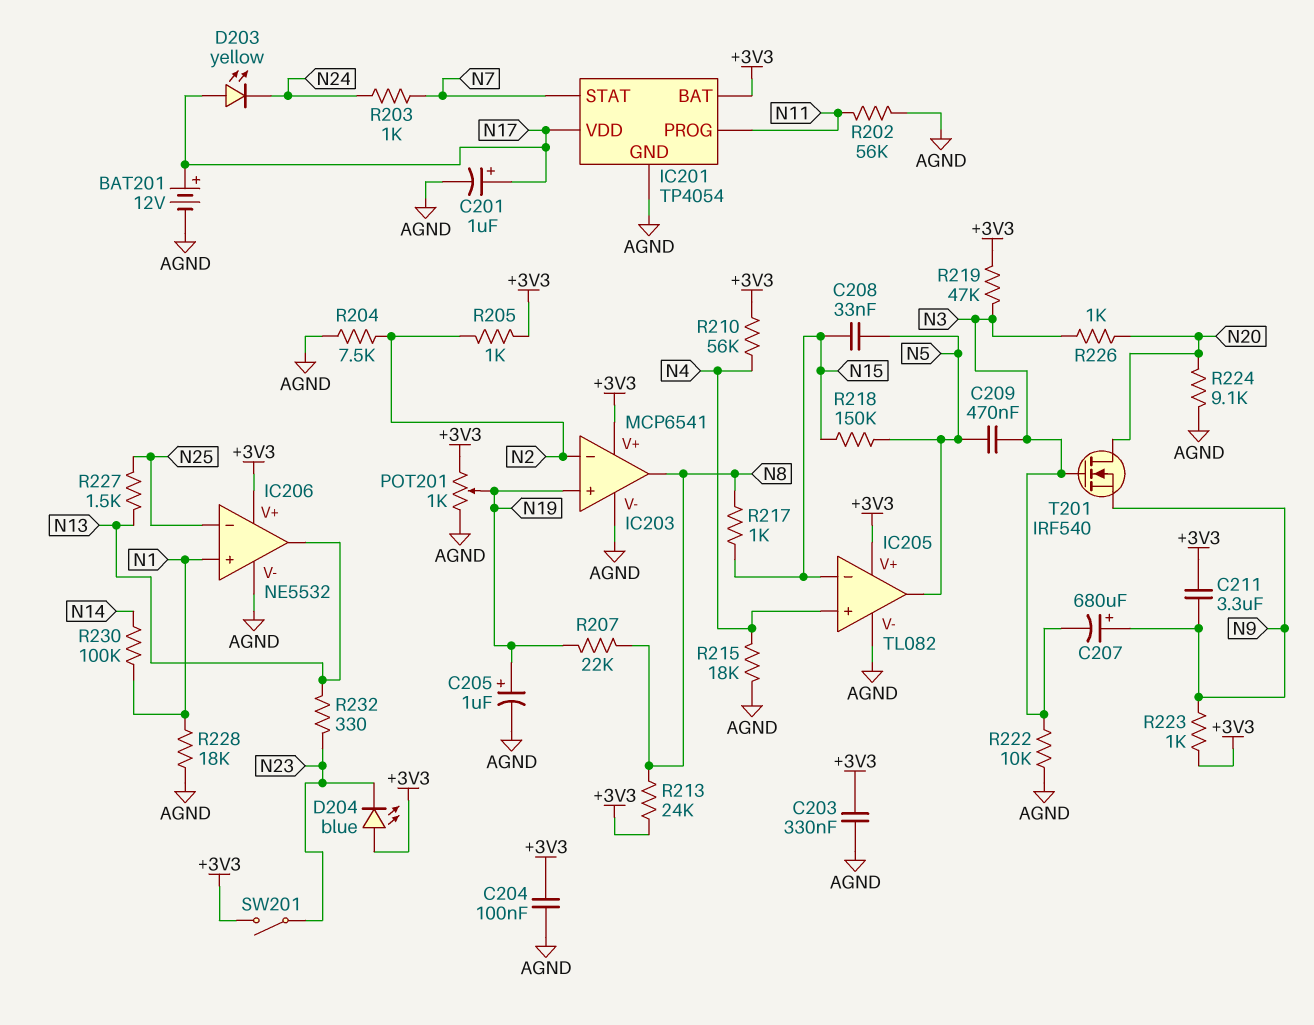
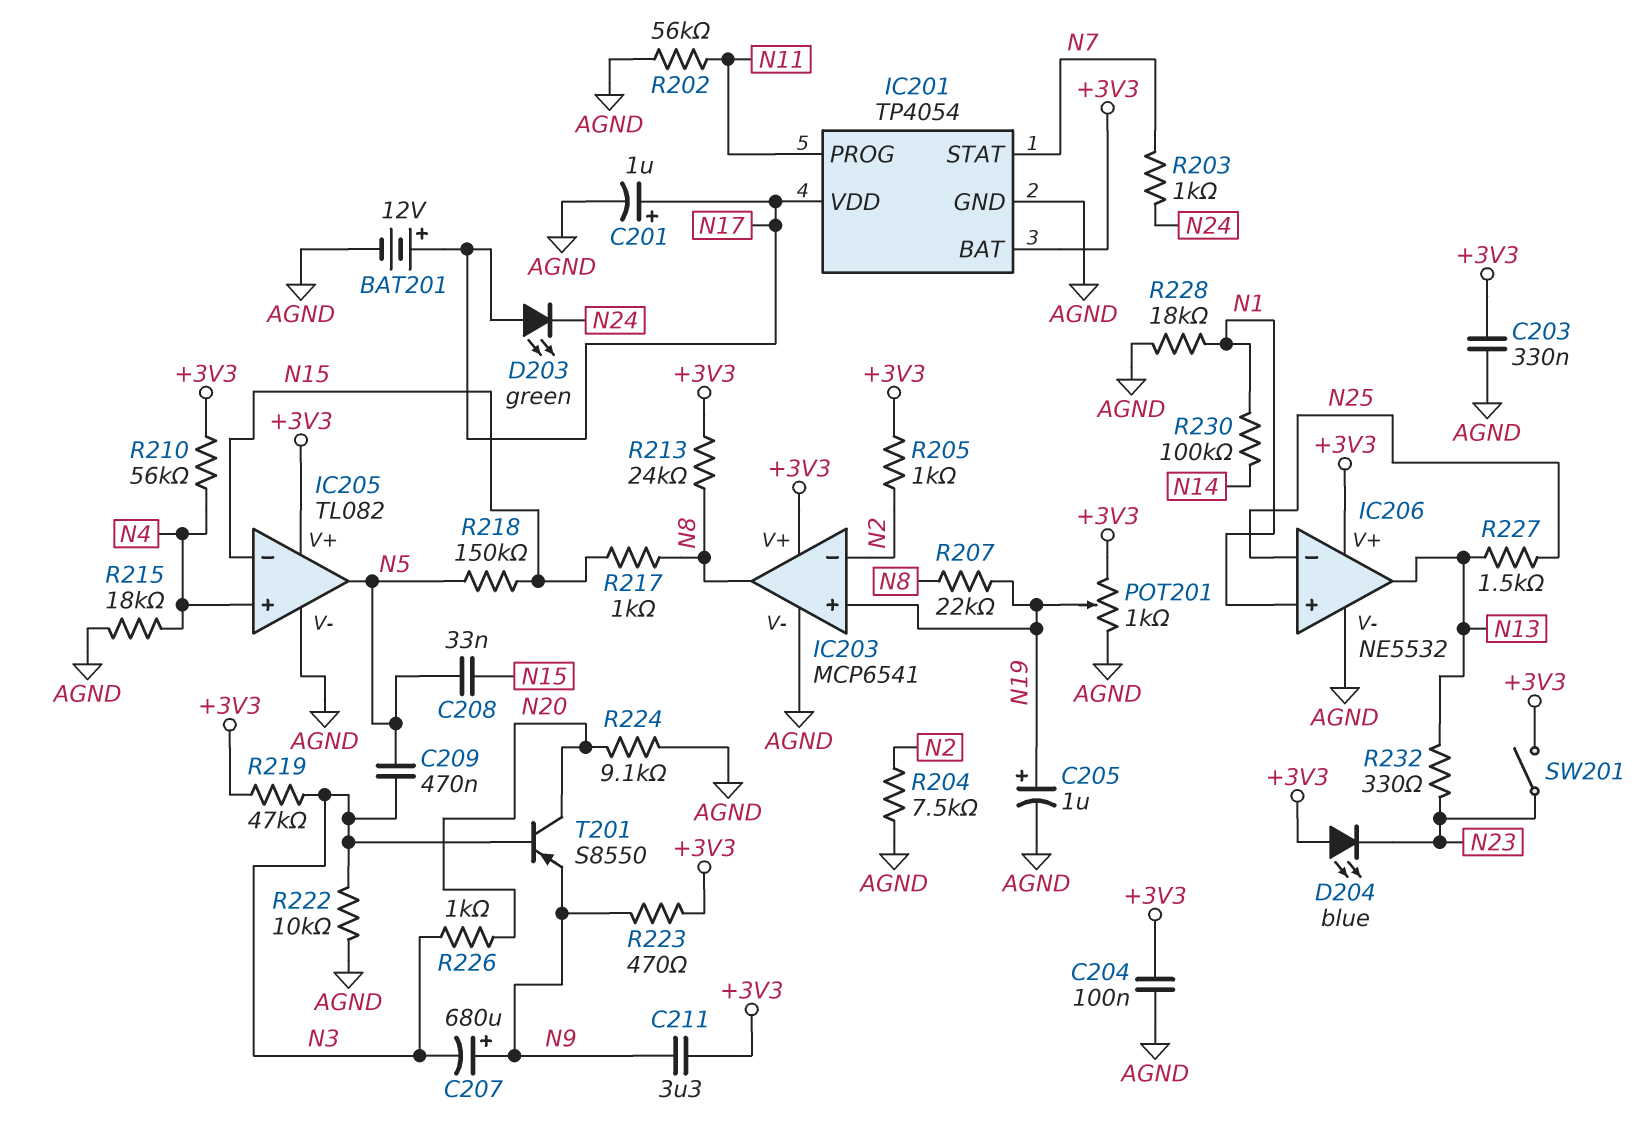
D203: LED yellow (A N17, K N24) -> LED green (A N17, K N24)
R223: 1k (+3V3, N9) -> 470 (+3V3, N9)
T201: NMOS IRF540 (G N3, D N20, S N9) -> PNP S8550 (B N3, C N20, E N9)

